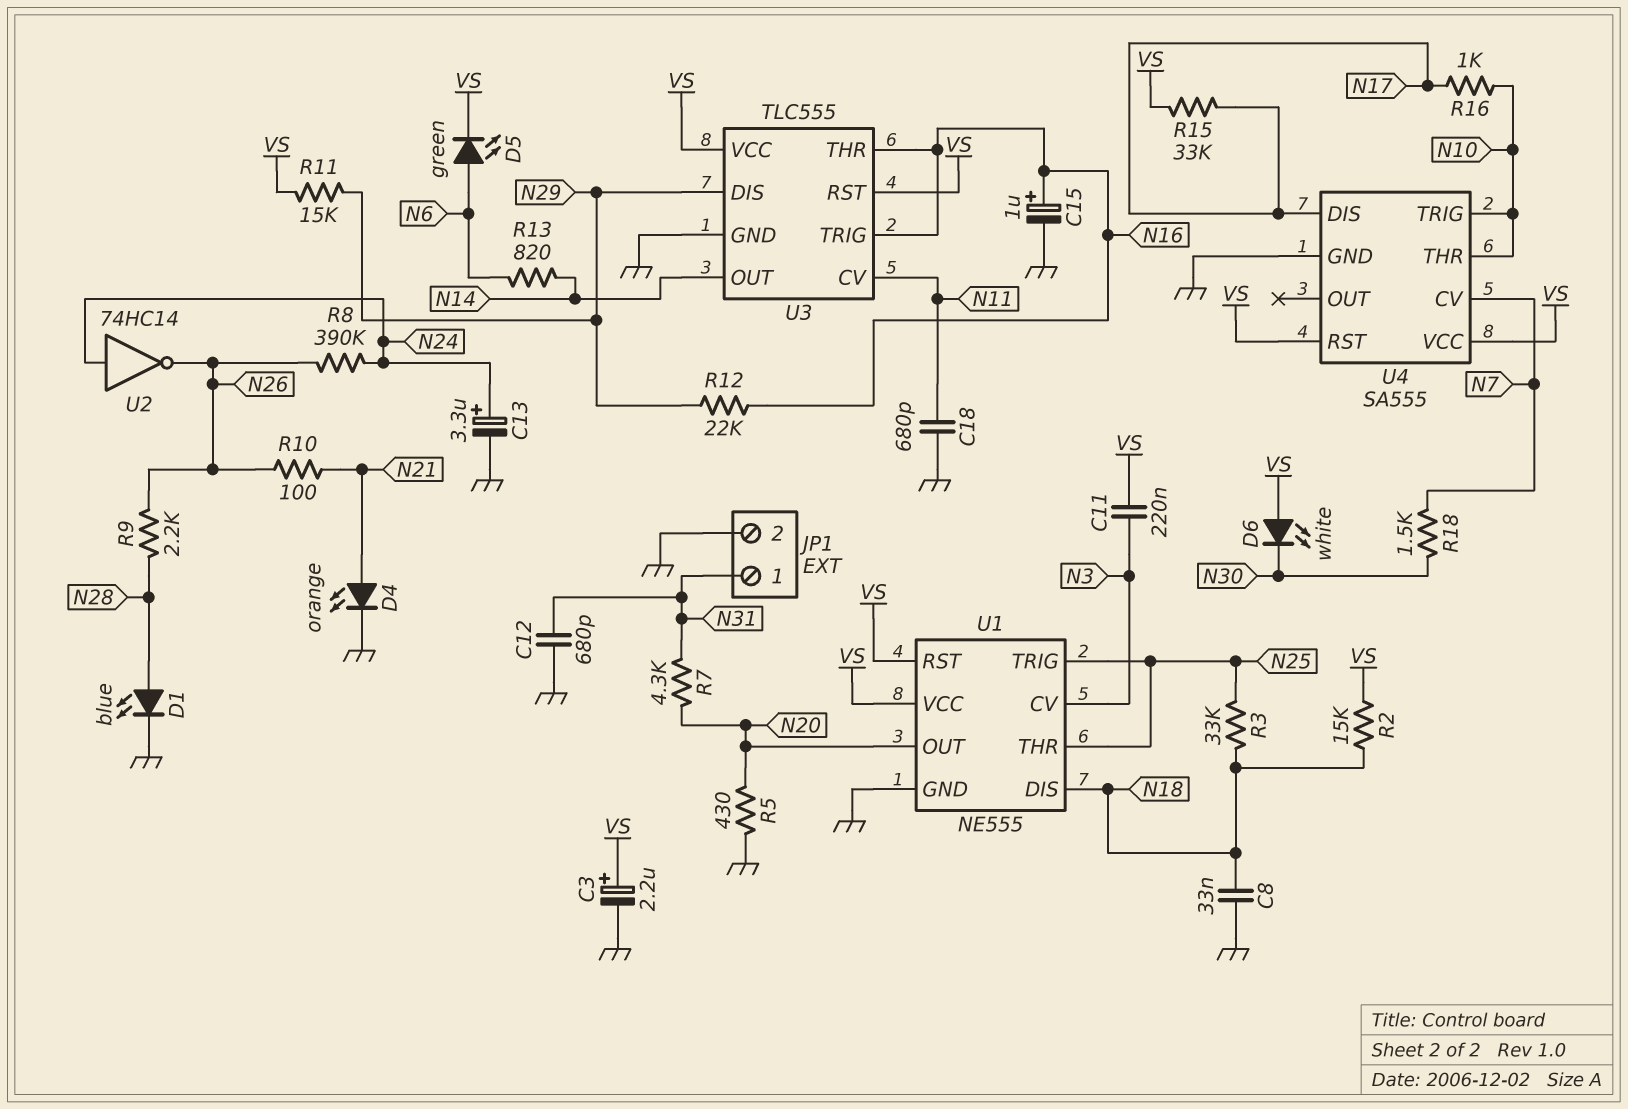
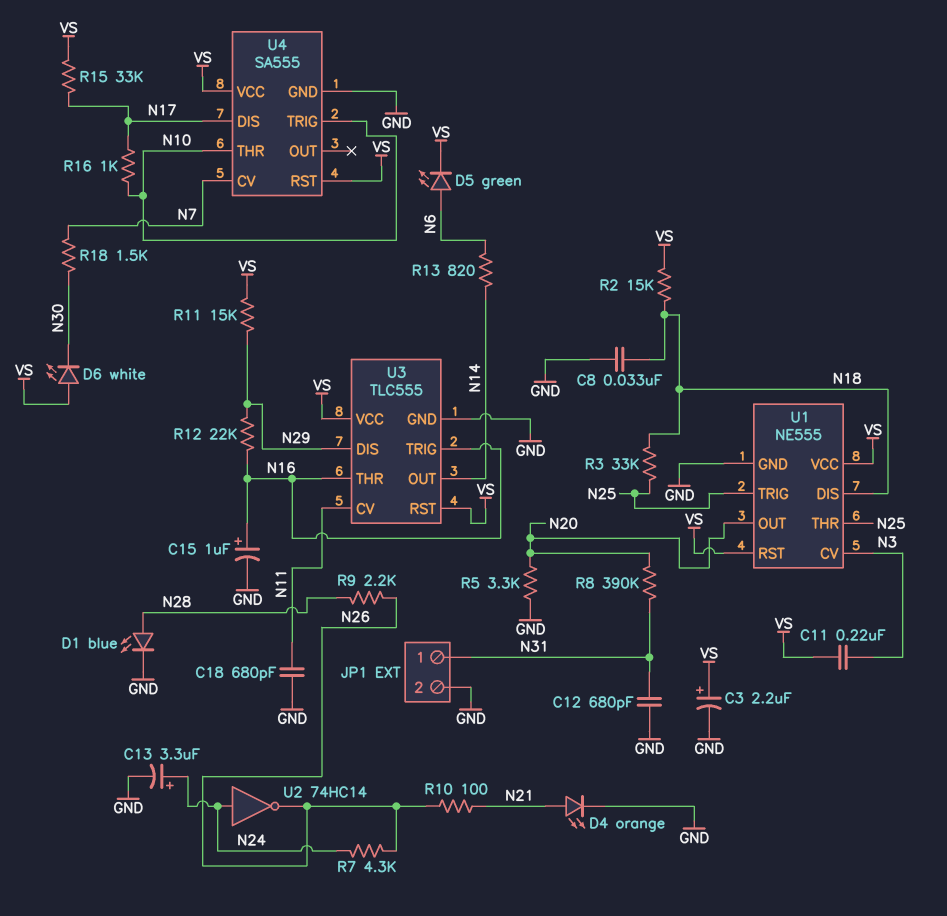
R5: 430 (GND, N20) -> 3.3k (GND, N20)
R7: 4.3k (N20, N31) -> 4.3k (N24, N26)
R8: 390k (N24, N26) -> 390k (N20, N31)

